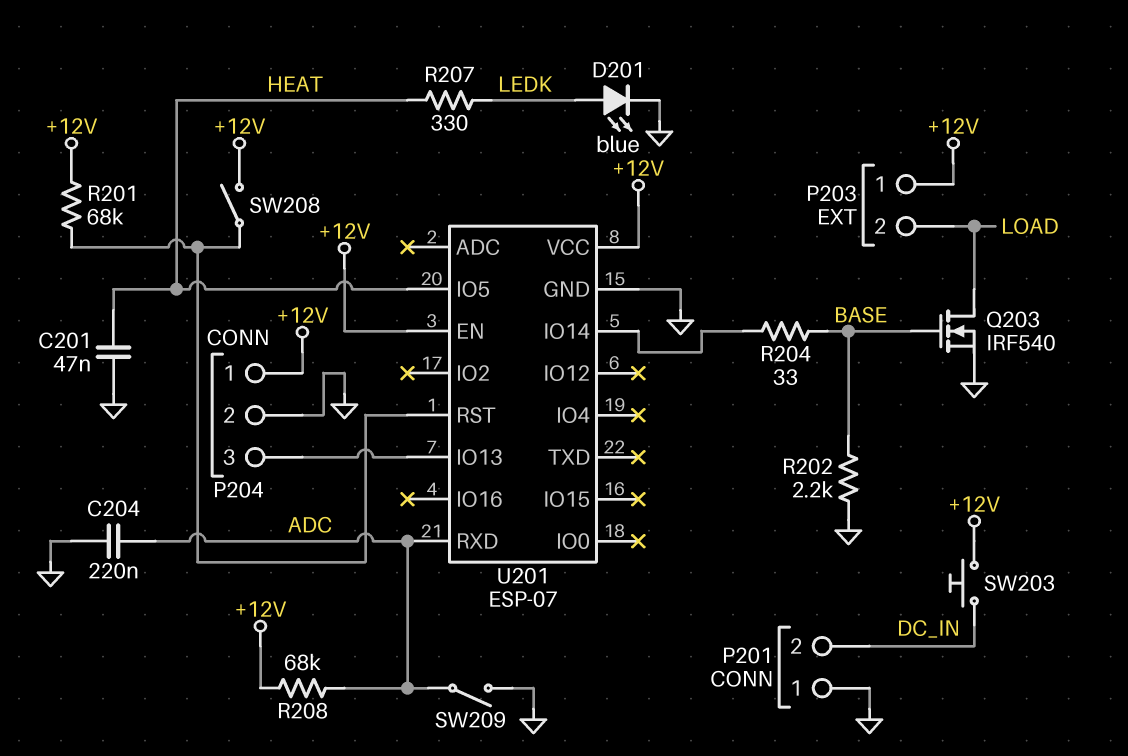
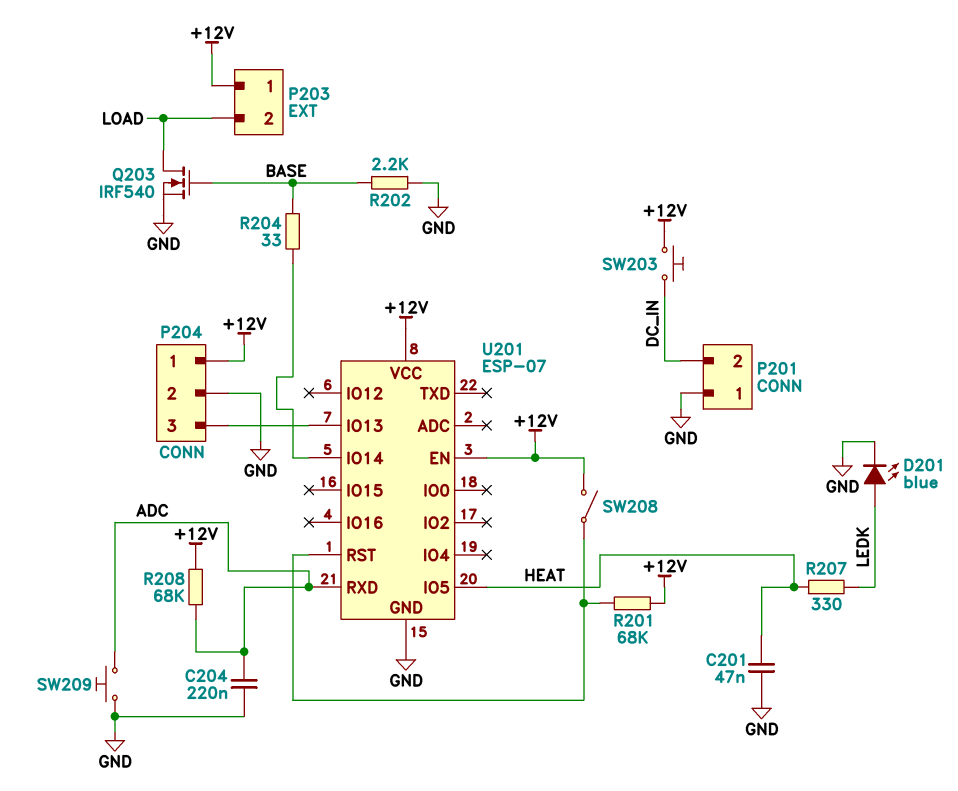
SW209: switch (ADC, GND) -> button (ADC, GND)

